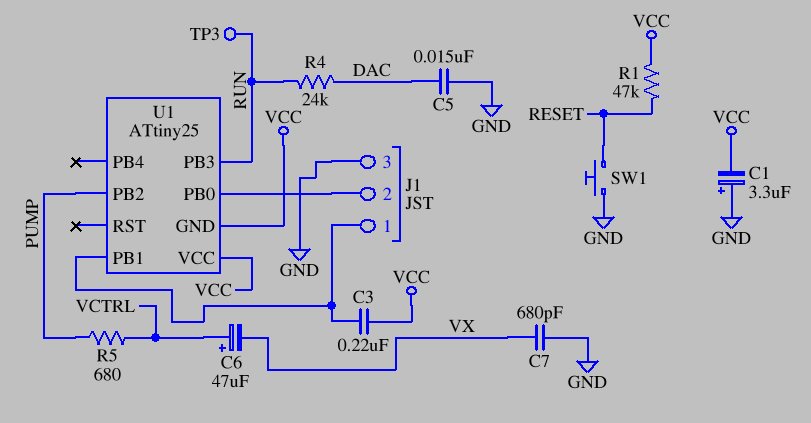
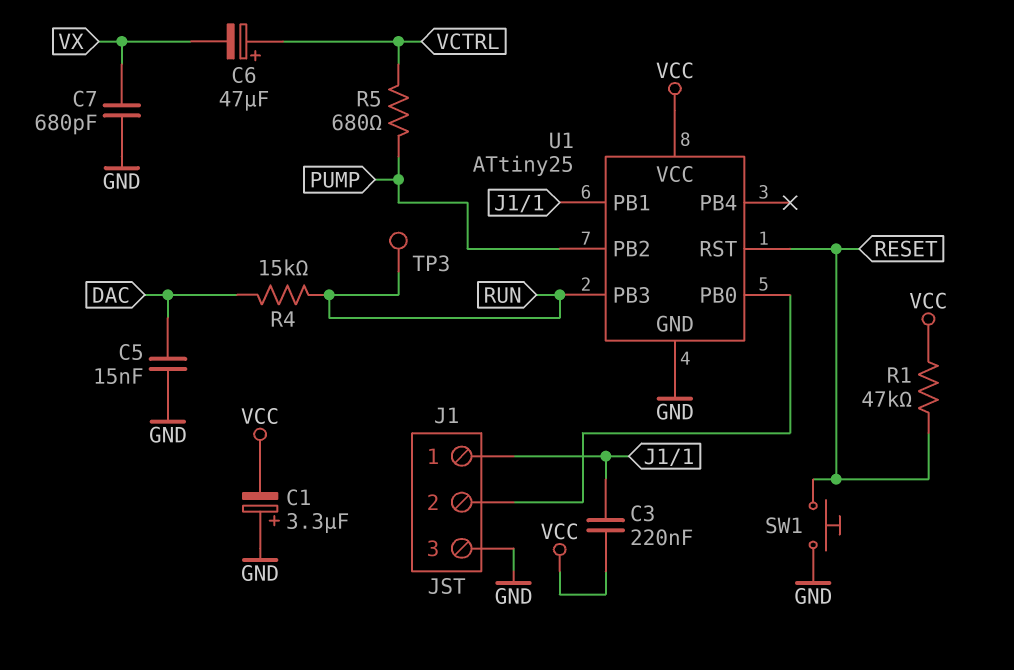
R4: 24k (DAC, RUN) -> 15k (DAC, RUN)
U1 pin GND: VCC -> GND
U1 pin RST: none -> RESET

